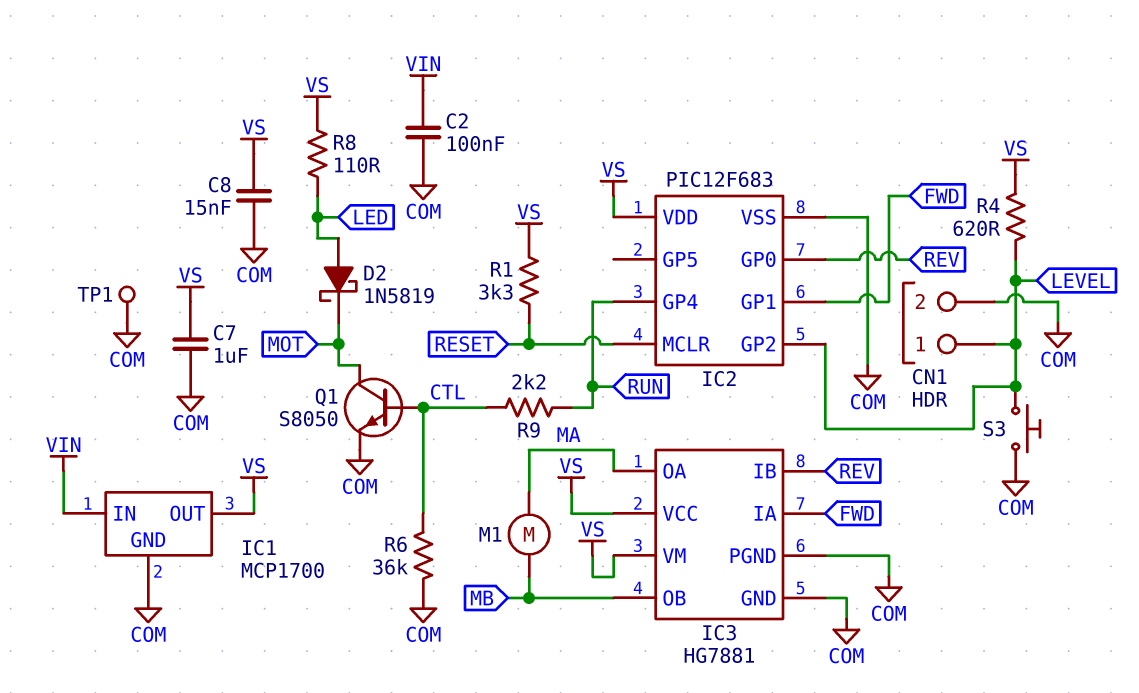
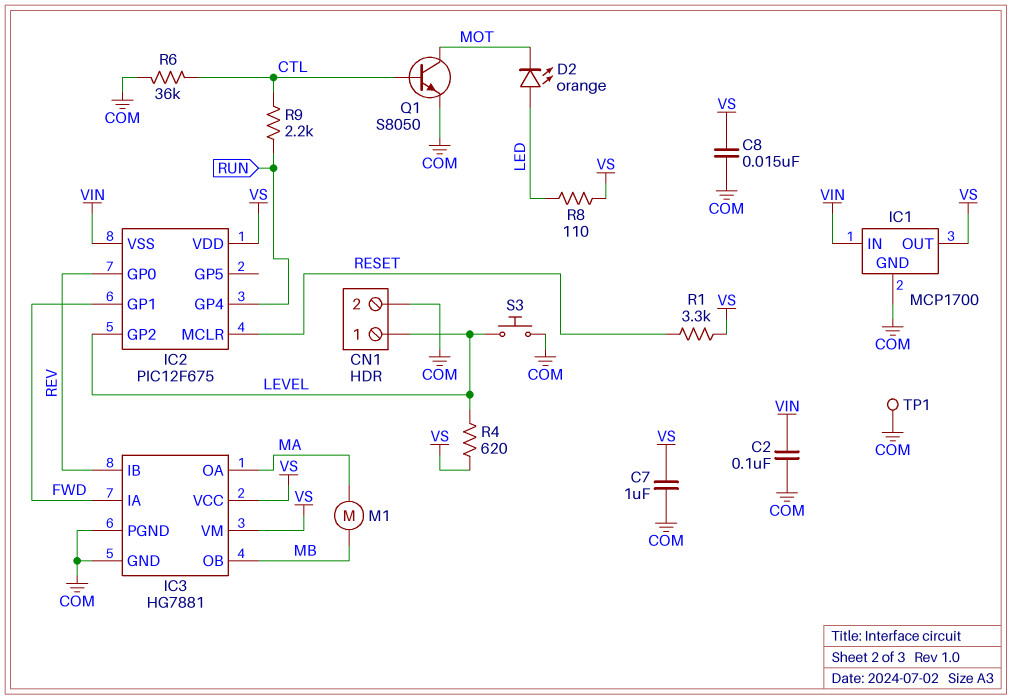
D2: schottky 1N5819 (A LED, K MOT) -> LED orange (A LED, K MOT)
IC2: PIC12F683 -> PIC12F675
IC2 pin VSS: COM -> VIN

